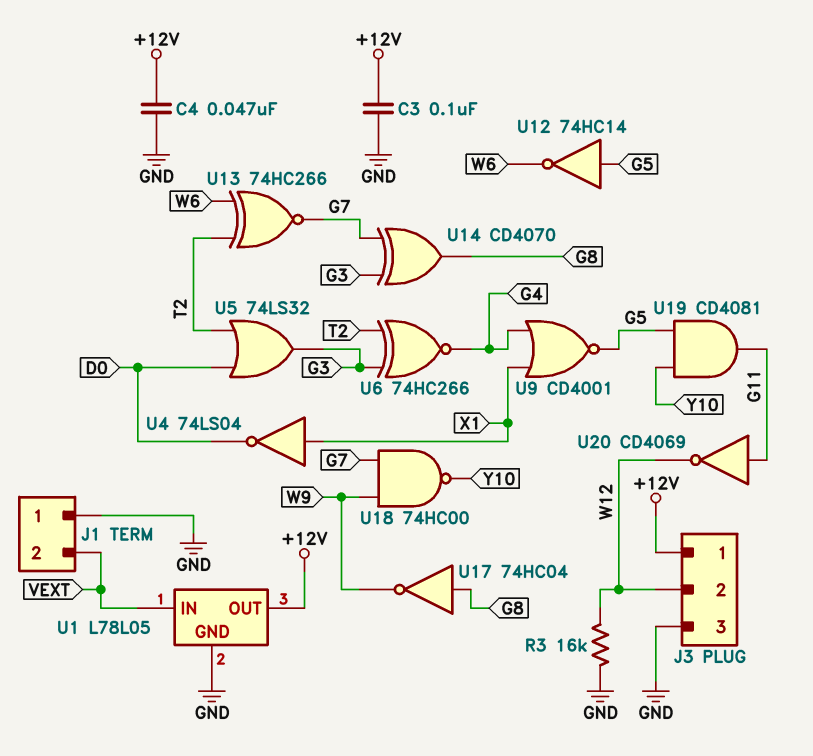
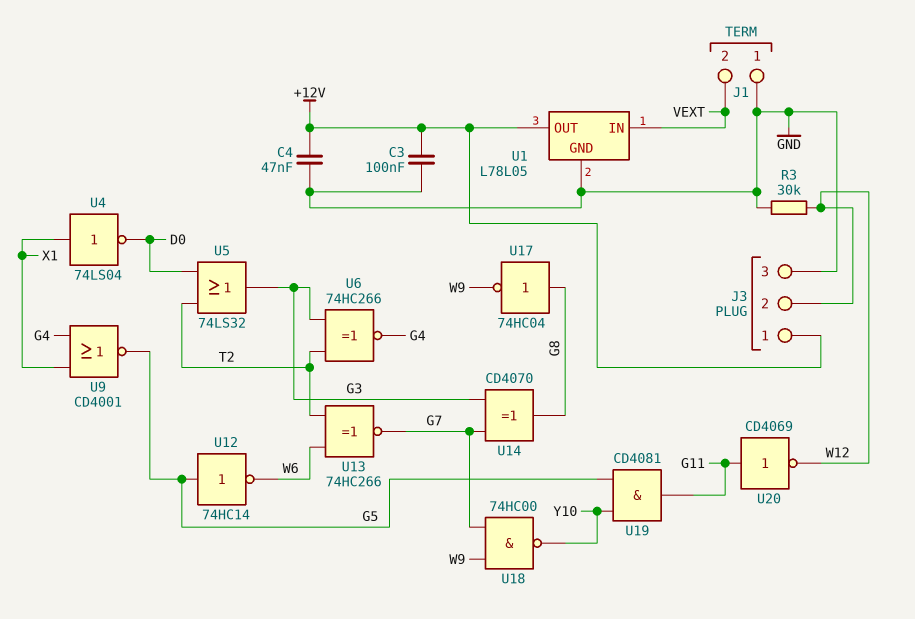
R3: 16k (GND, W12) -> 30k (GND, W12)

